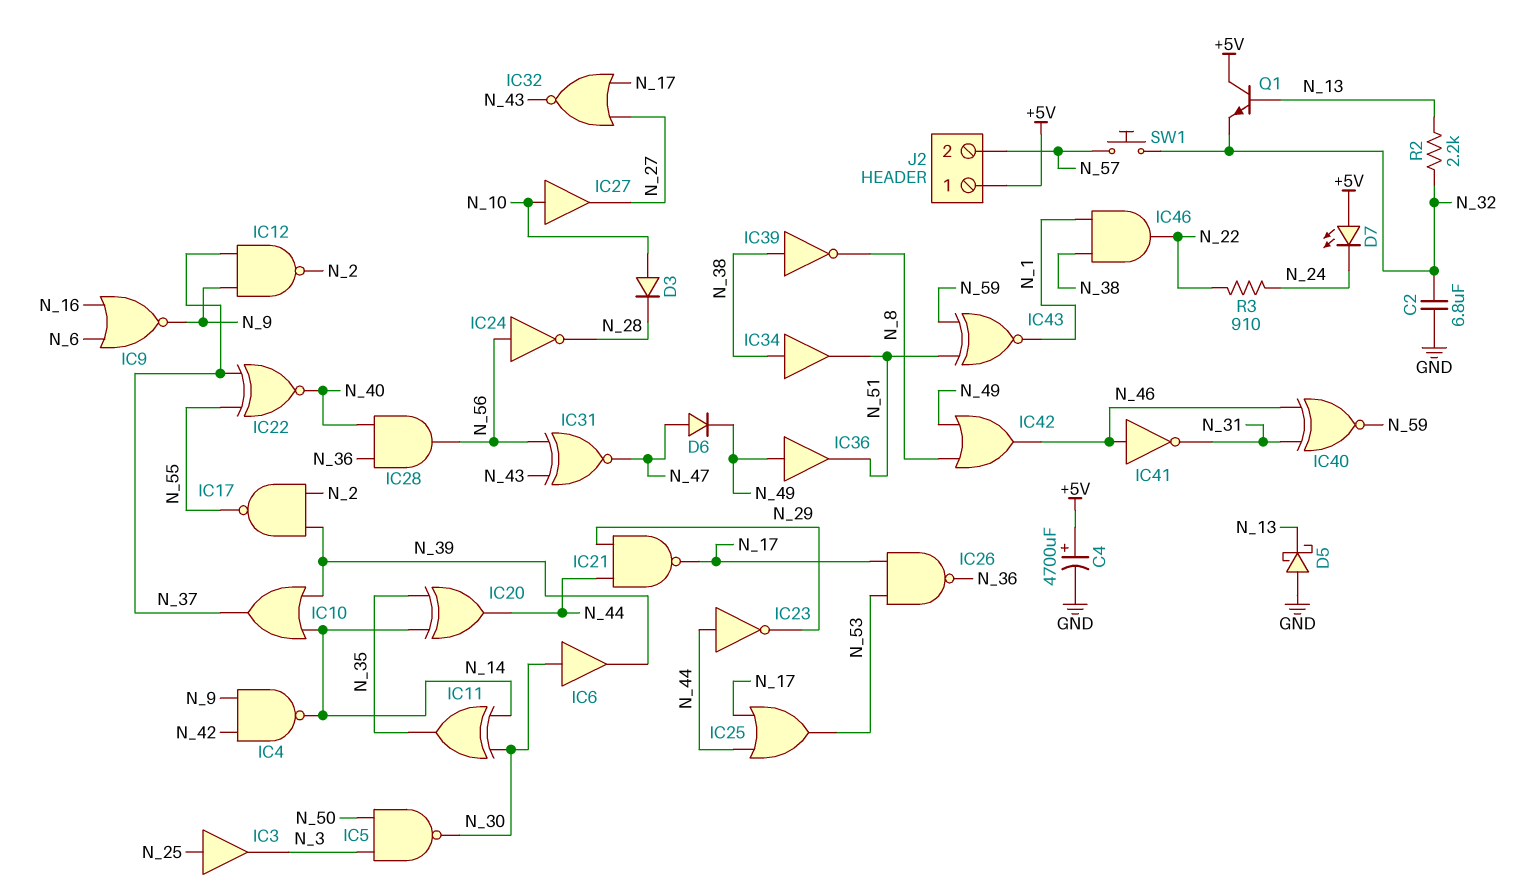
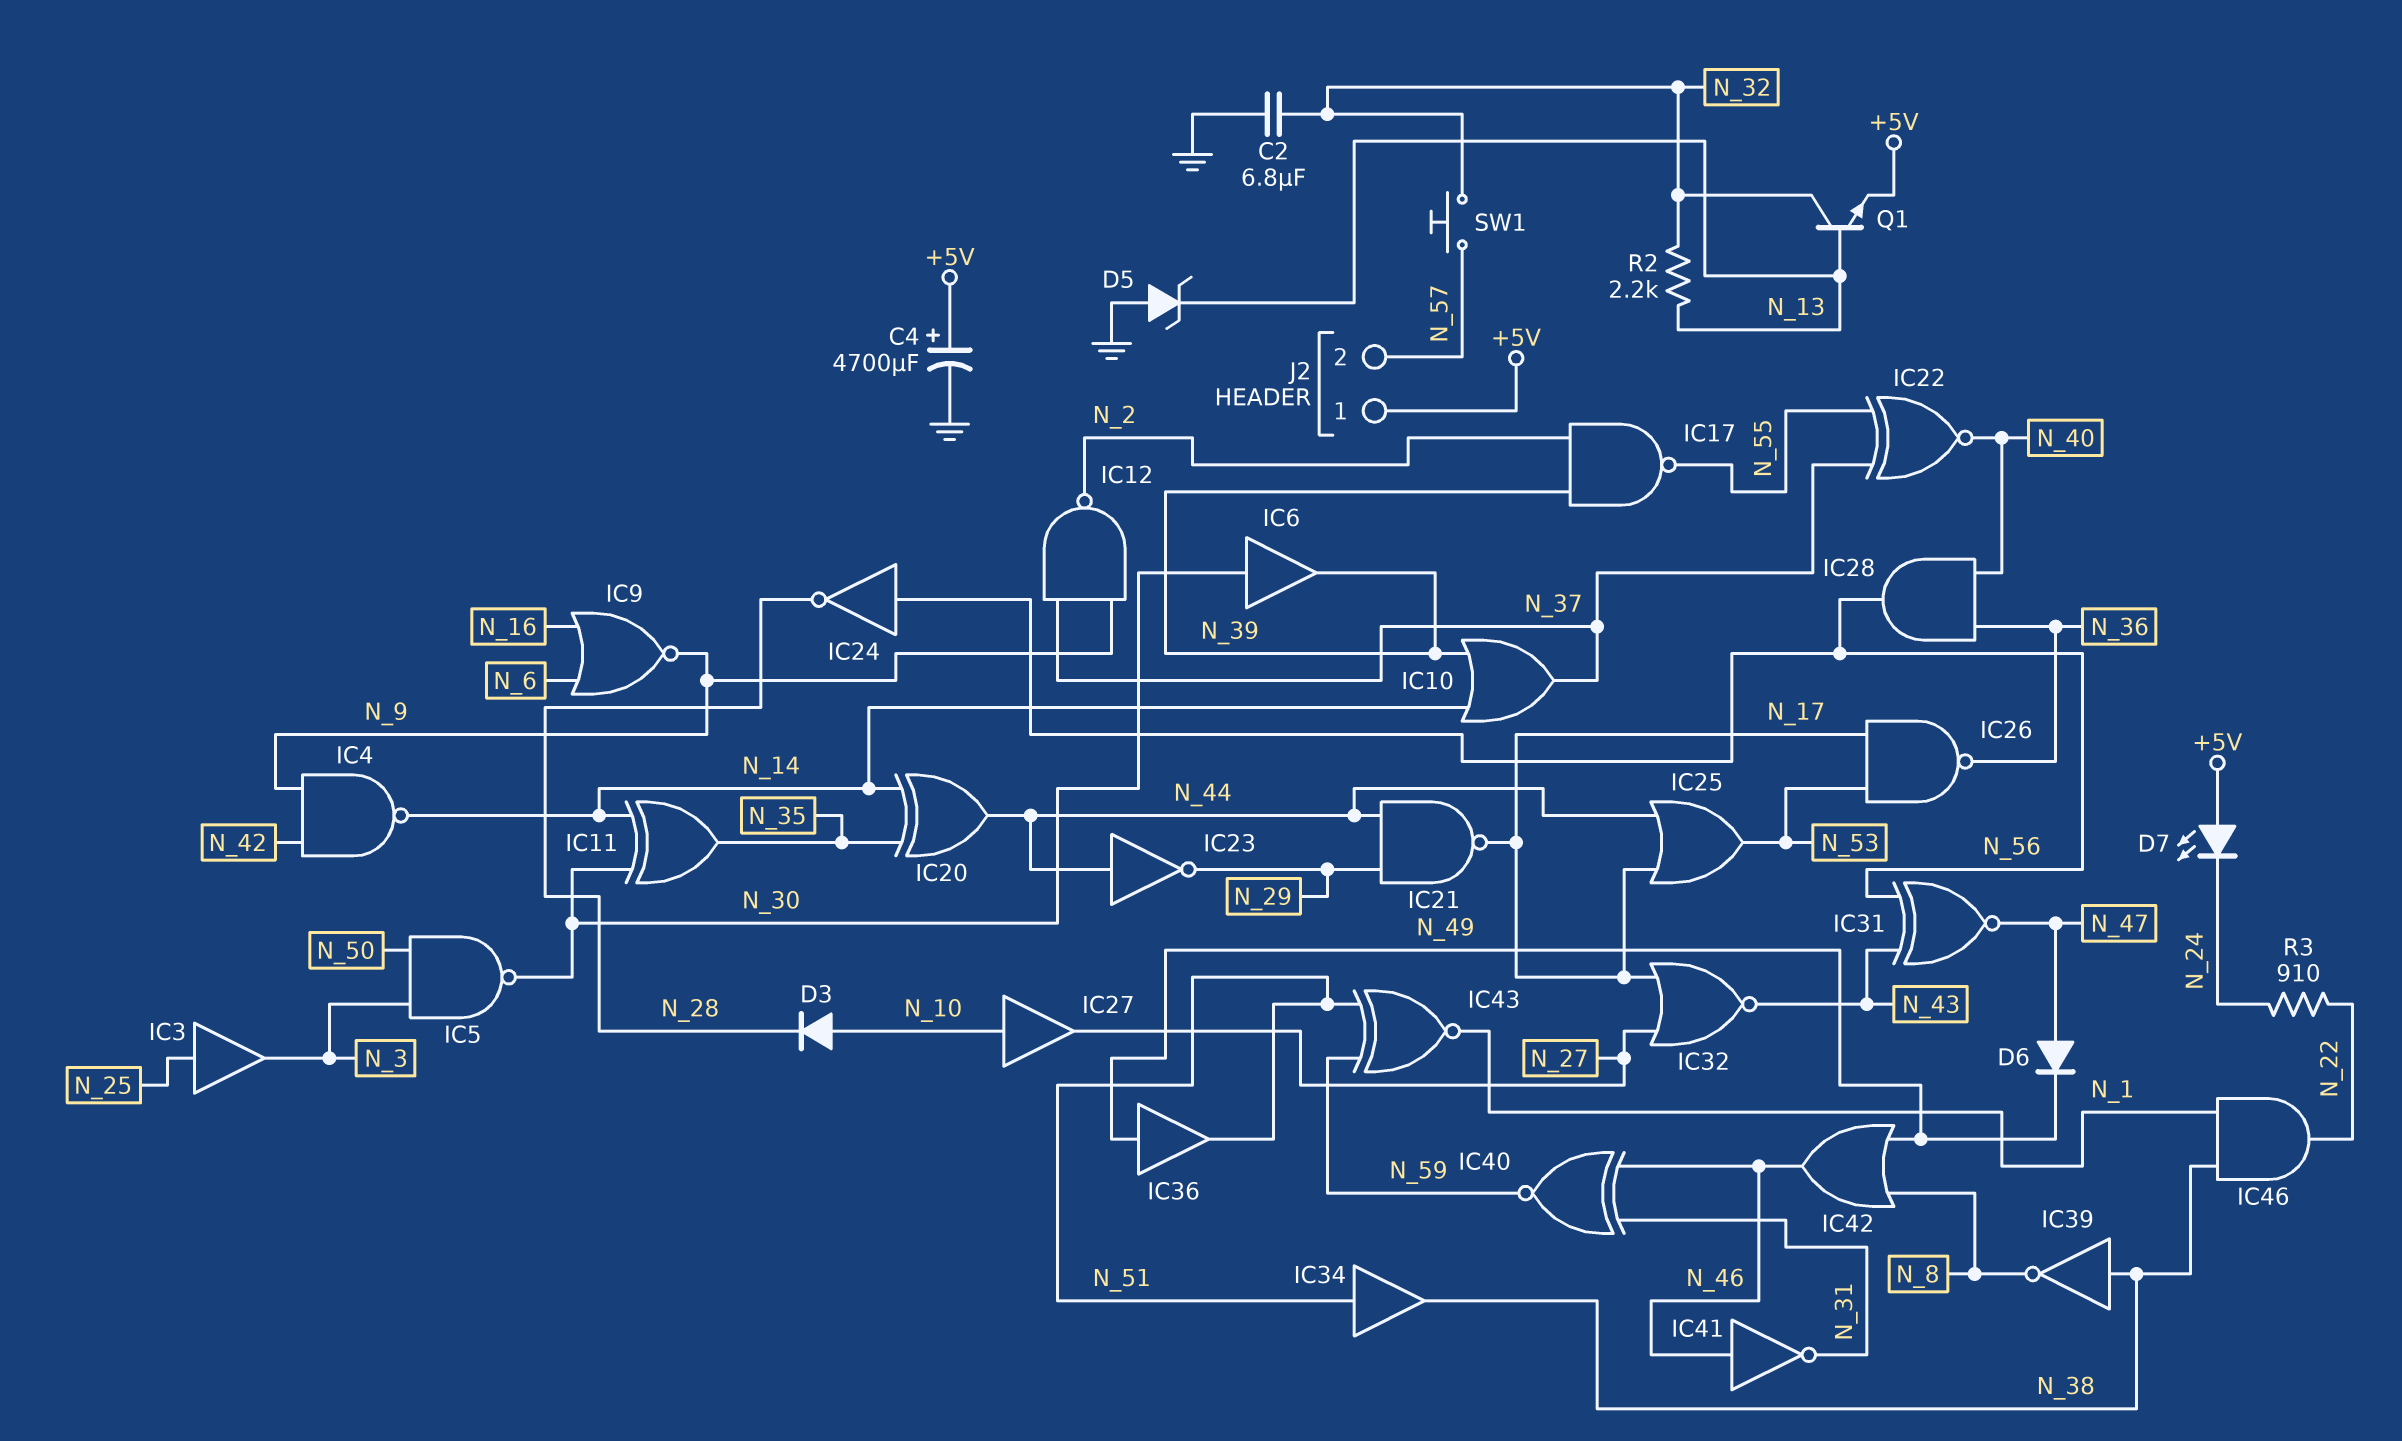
D5: schottky (A GND, K N_13) -> zener (A GND, K N_13)
IC34: buffer (in N_38, out N_51) -> buffer (in N_51, out N_38)
Q1: NPN (B N_13, C +5V, E N_32) -> NPN (B N_13, C N_32, E +5V)

